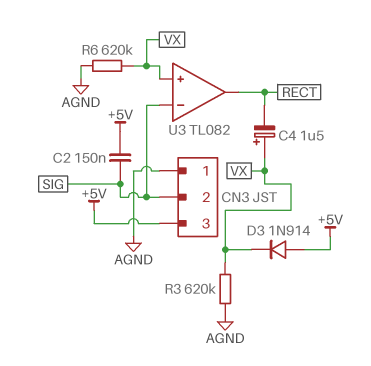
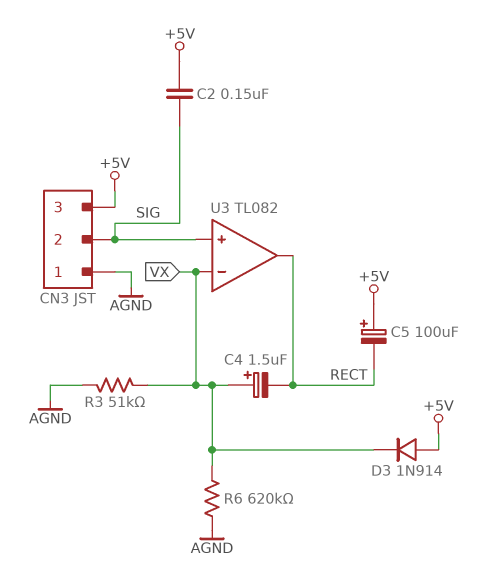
C5: none -> 100uF (plus +5V, minus RECT)
R3: 620k (AGND, VX) -> 51k (AGND, VX)
U3 pin in+: VX -> SIG
U3 pin in-: SIG -> VX

